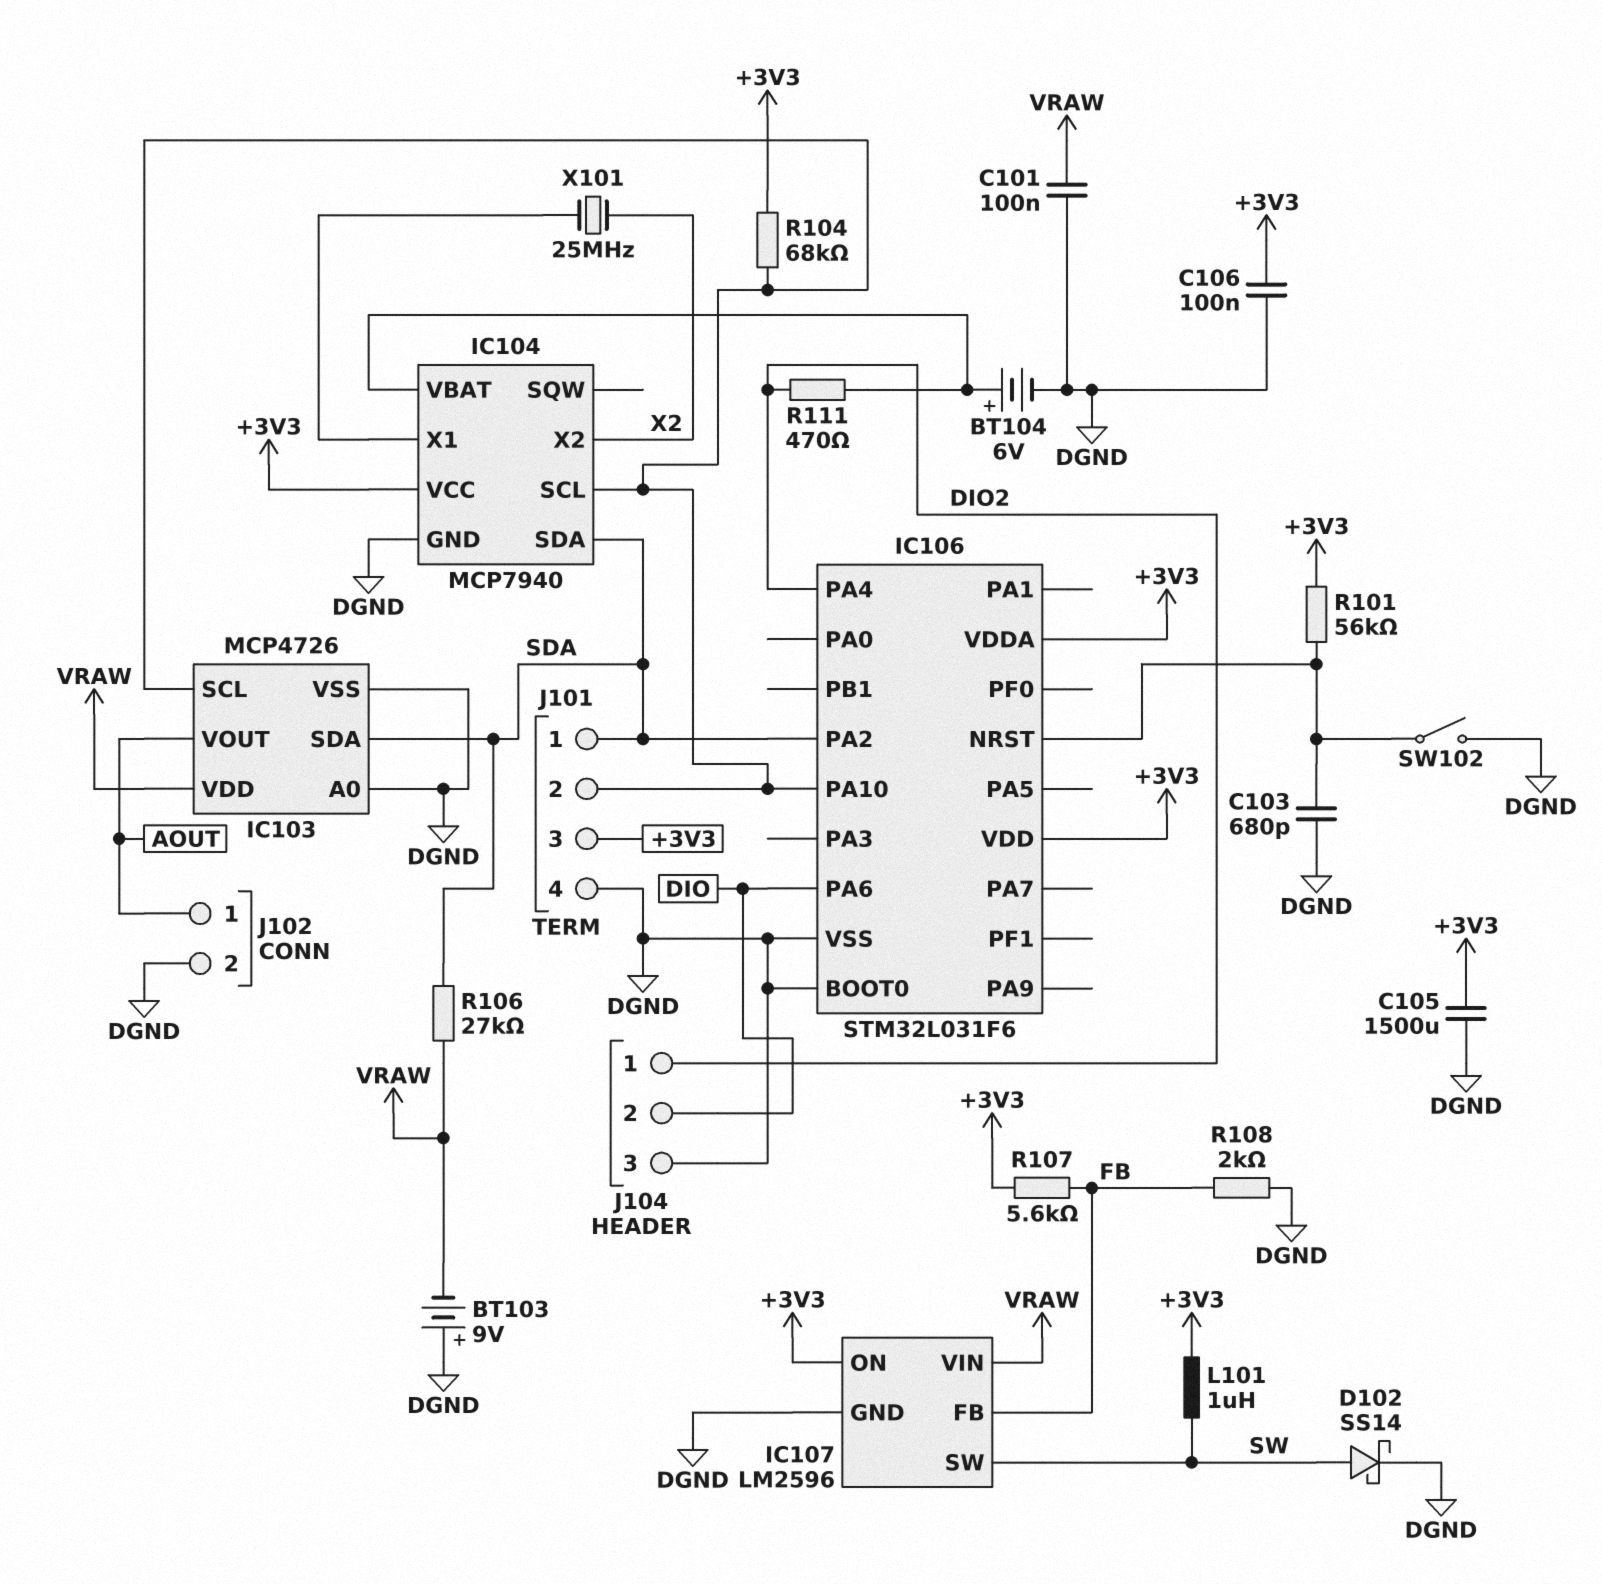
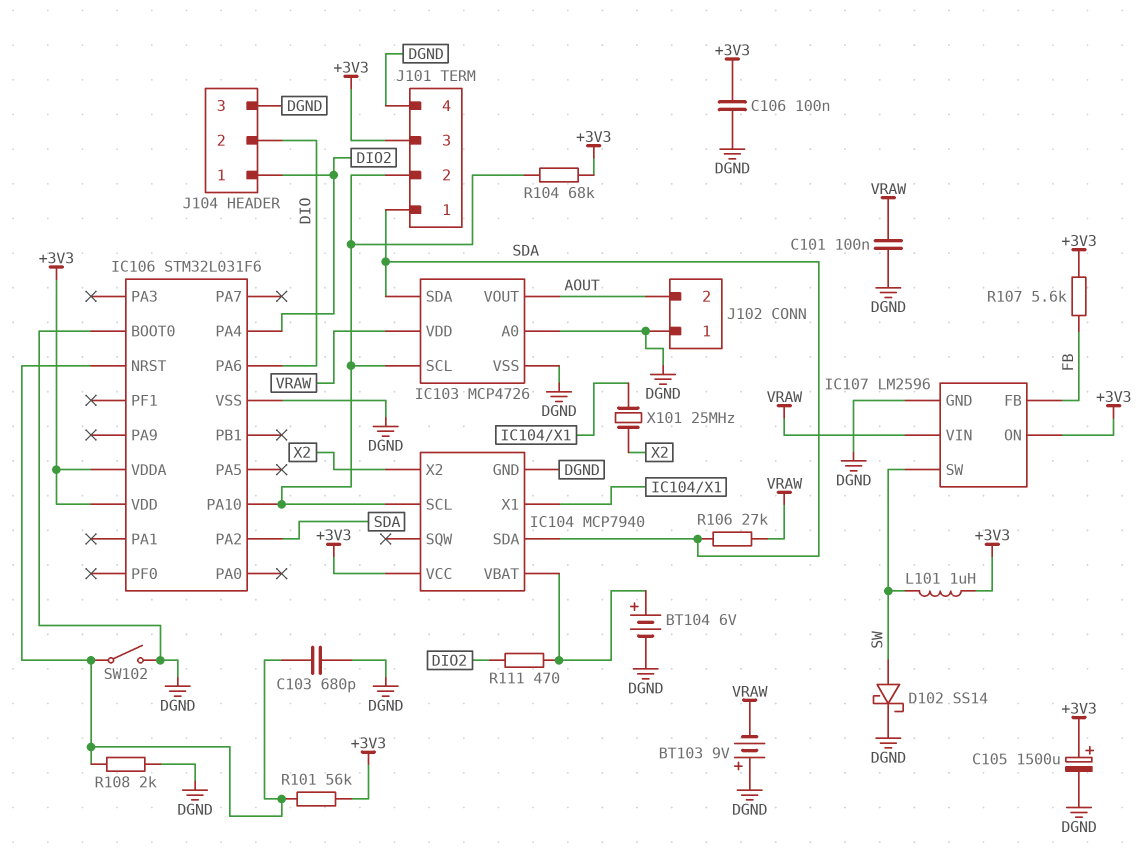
C105: 1500uF (+3V3, DGND) -> 1500uF (plus +3V3, minus DGND)
J102 pin 1: AOUT -> DGND
J102 pin 2: DGND -> AOUT
R108: 2k (DGND, FB) -> 2k (DGND, IC106/NRST)

